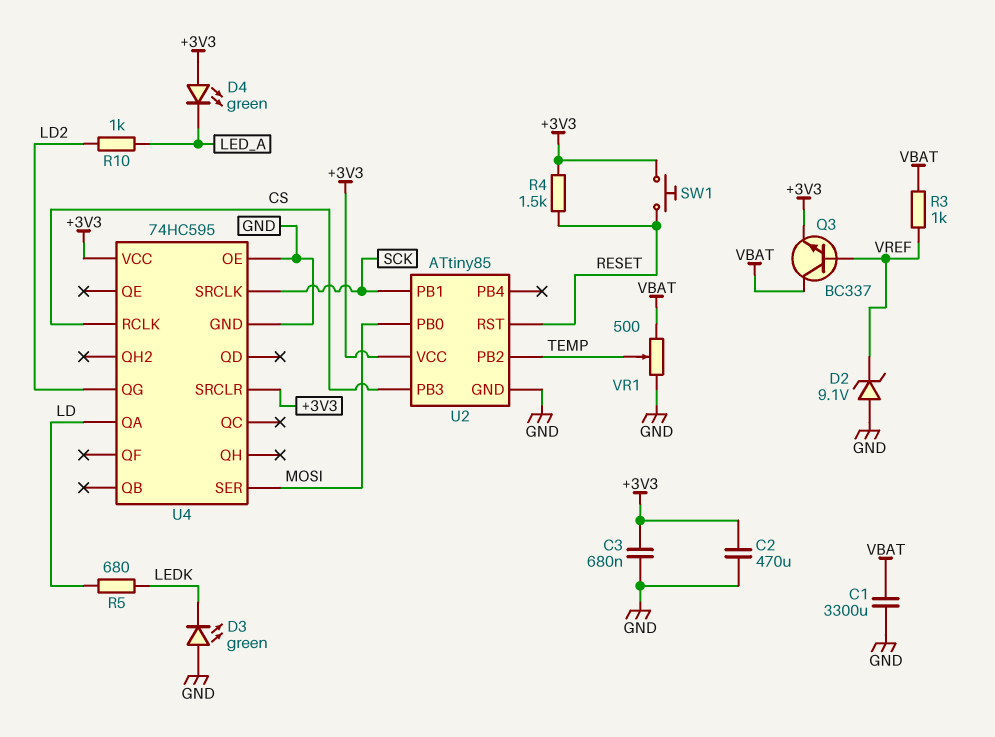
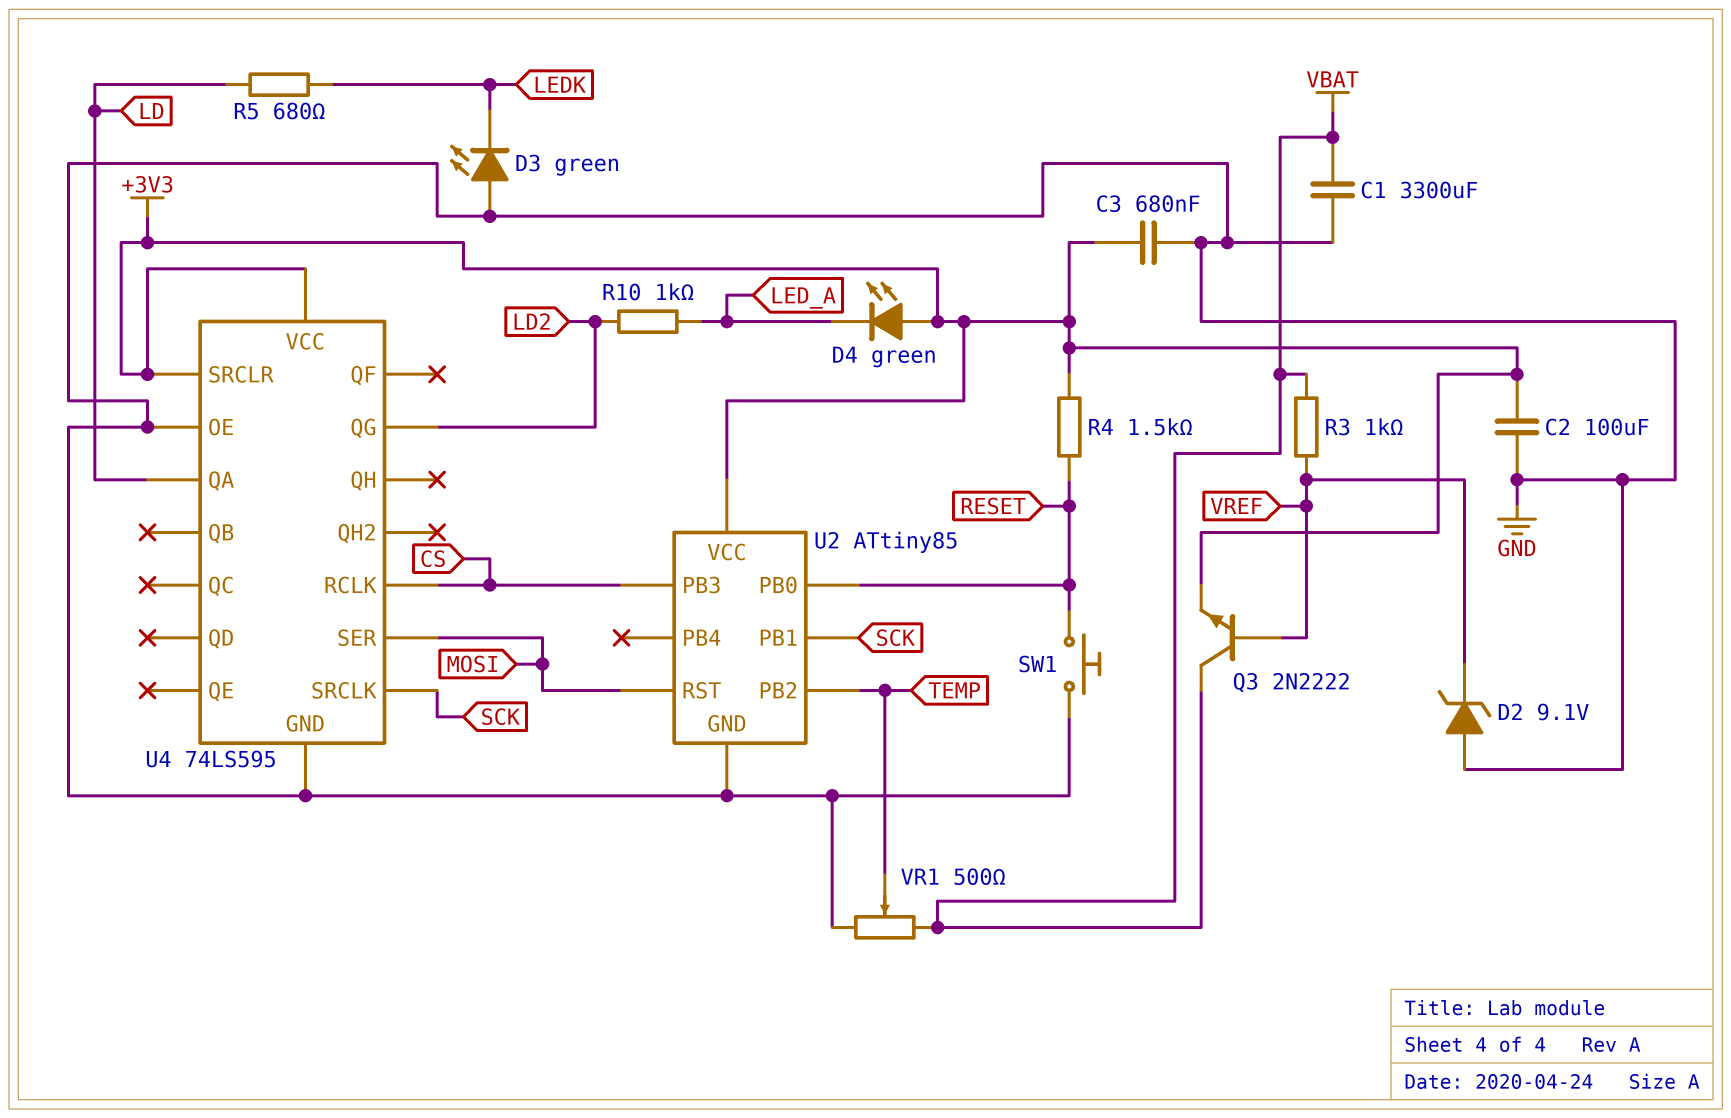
C2: 470uF (+3V3, GND) -> 100uF (+3V3, GND)
Q3: NPN BC337 (B VREF, C VBAT, E +3V3) -> NPN 2N2222 (B VREF, C VBAT, E +3V3)
SW1: button (+3V3, RESET) -> button (GND, RESET)
U2 pin PB0: MOSI -> RESET
U2 pin RST: RESET -> MOSI
U4: 74HC595 -> 74LS595

